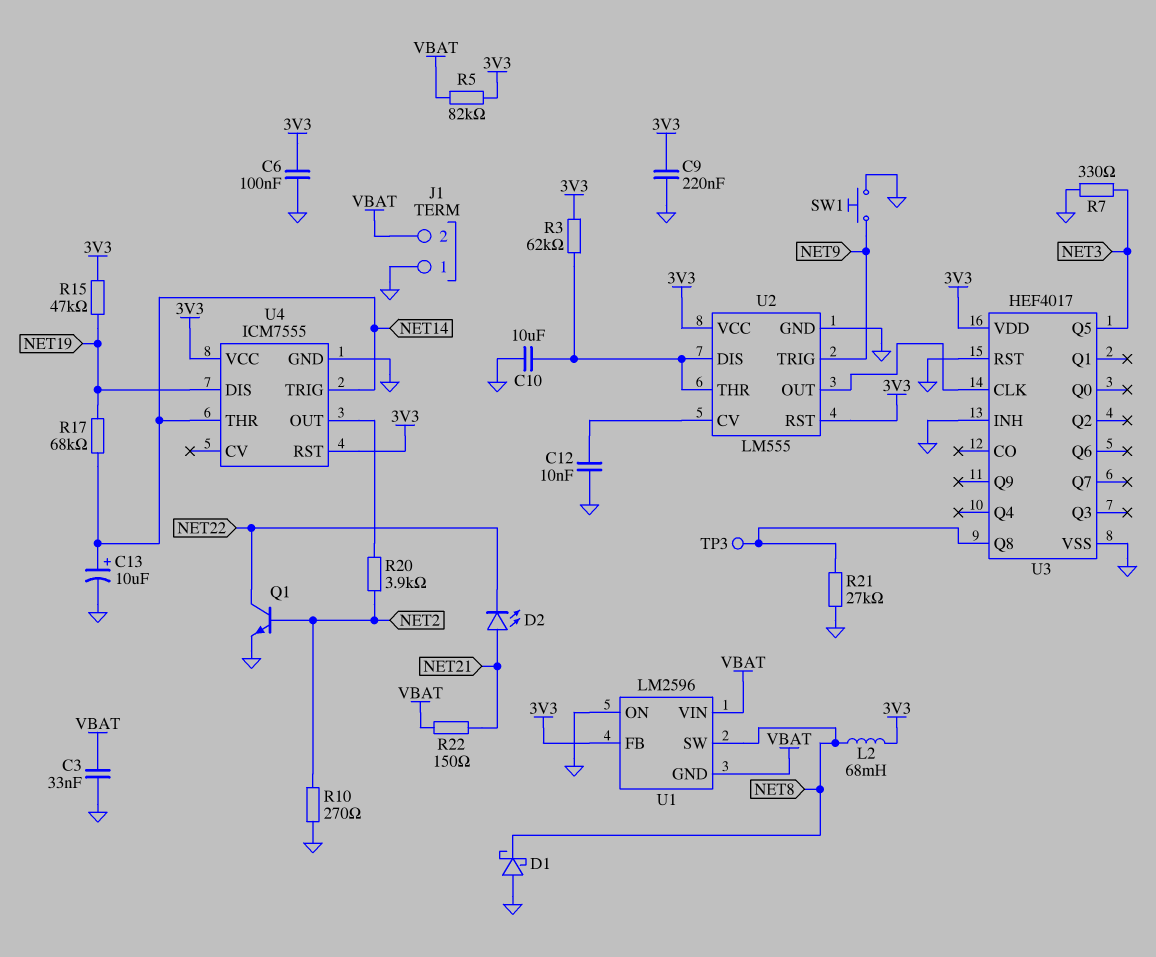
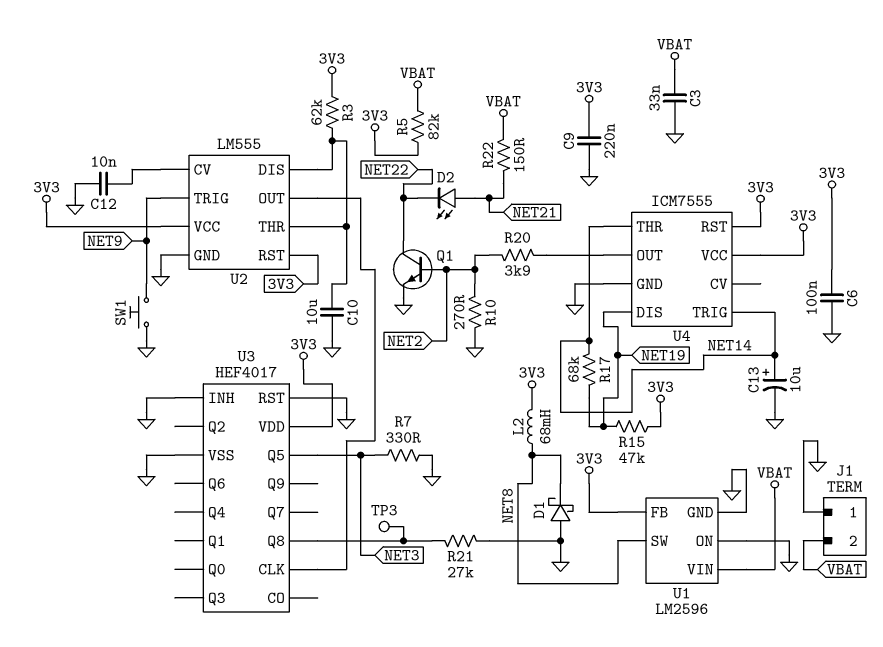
U1 pin GND: VBAT -> GND

